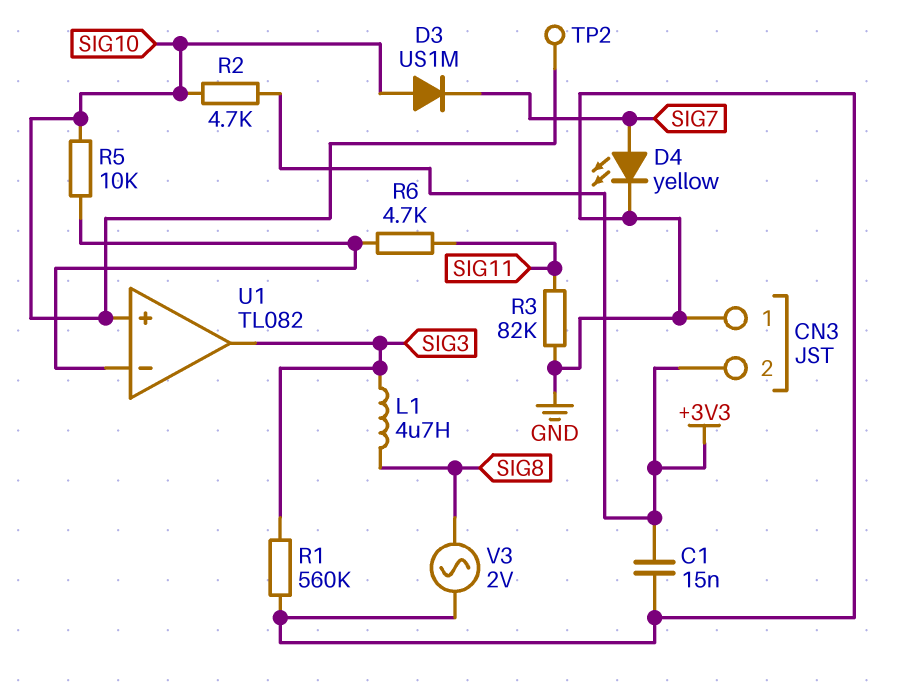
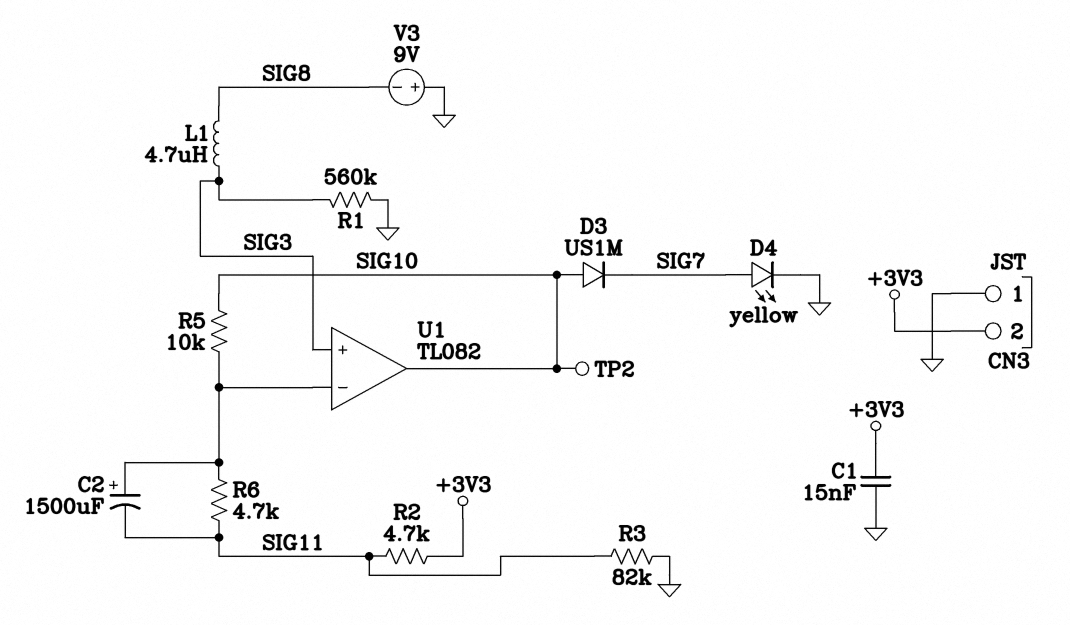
C2: none -> 1500uF (plus U1/in-, minus SIG11)
R2: 4.7k (+3V3, SIG10) -> 4.7k (+3V3, SIG11)
U1 pin in+: SIG10 -> SIG3
U1 pin out: SIG3 -> SIG10
V3: AC 2V (GND, SIG8) -> 9V (plus GND, minus SIG8)

